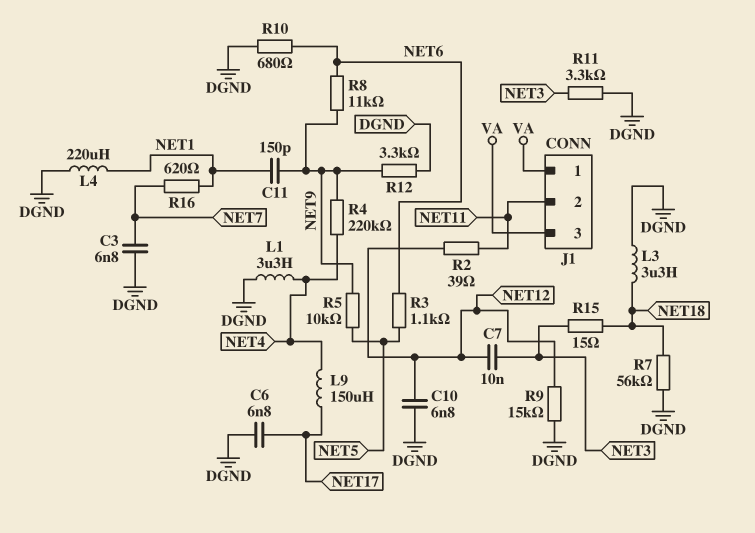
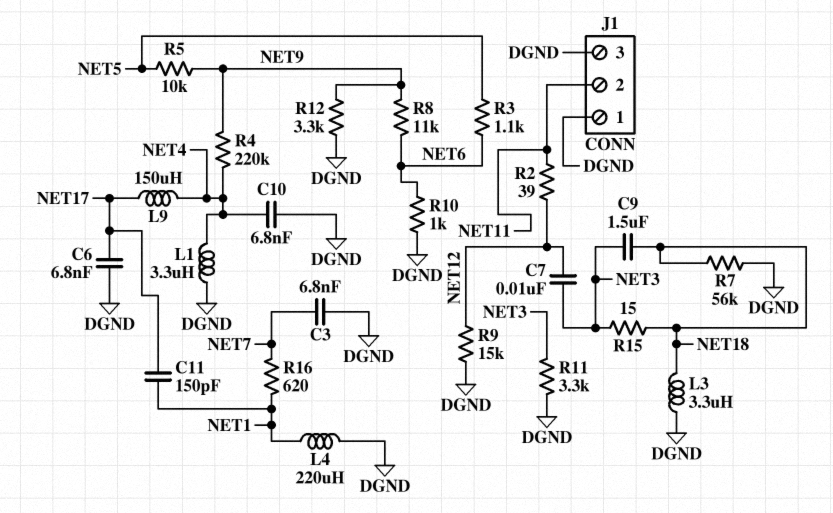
C9: none -> 1.5uF (NET3, NET18)
C10: 6.8nF (DGND, NET12) -> 6.8nF (DGND, NET4)
C11: 150pF (NET1, NET9) -> 150pF (NET1, NET17)
J1 pin 1: VA -> DGND
J1 pin 3: VA -> DGND
R10: 680 (DGND, NET6) -> 1k (DGND, NET6)

